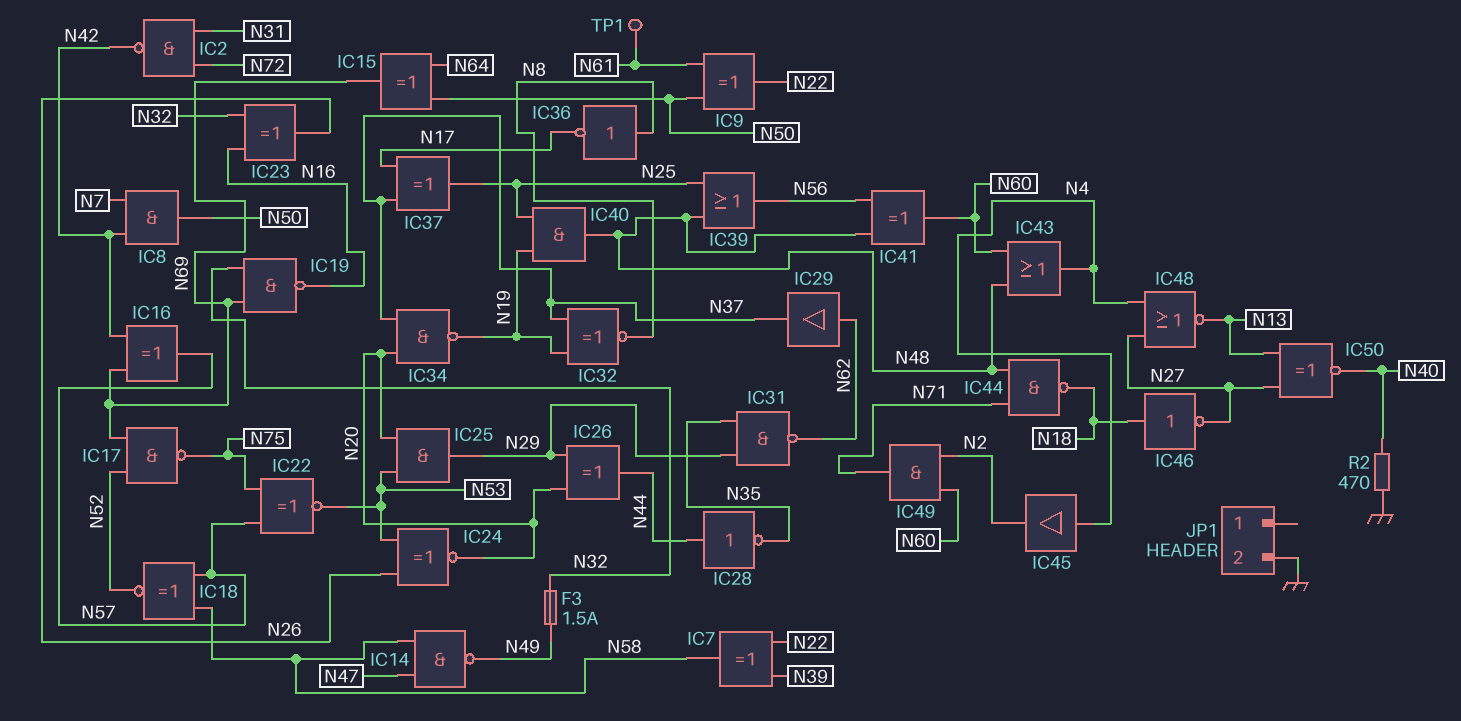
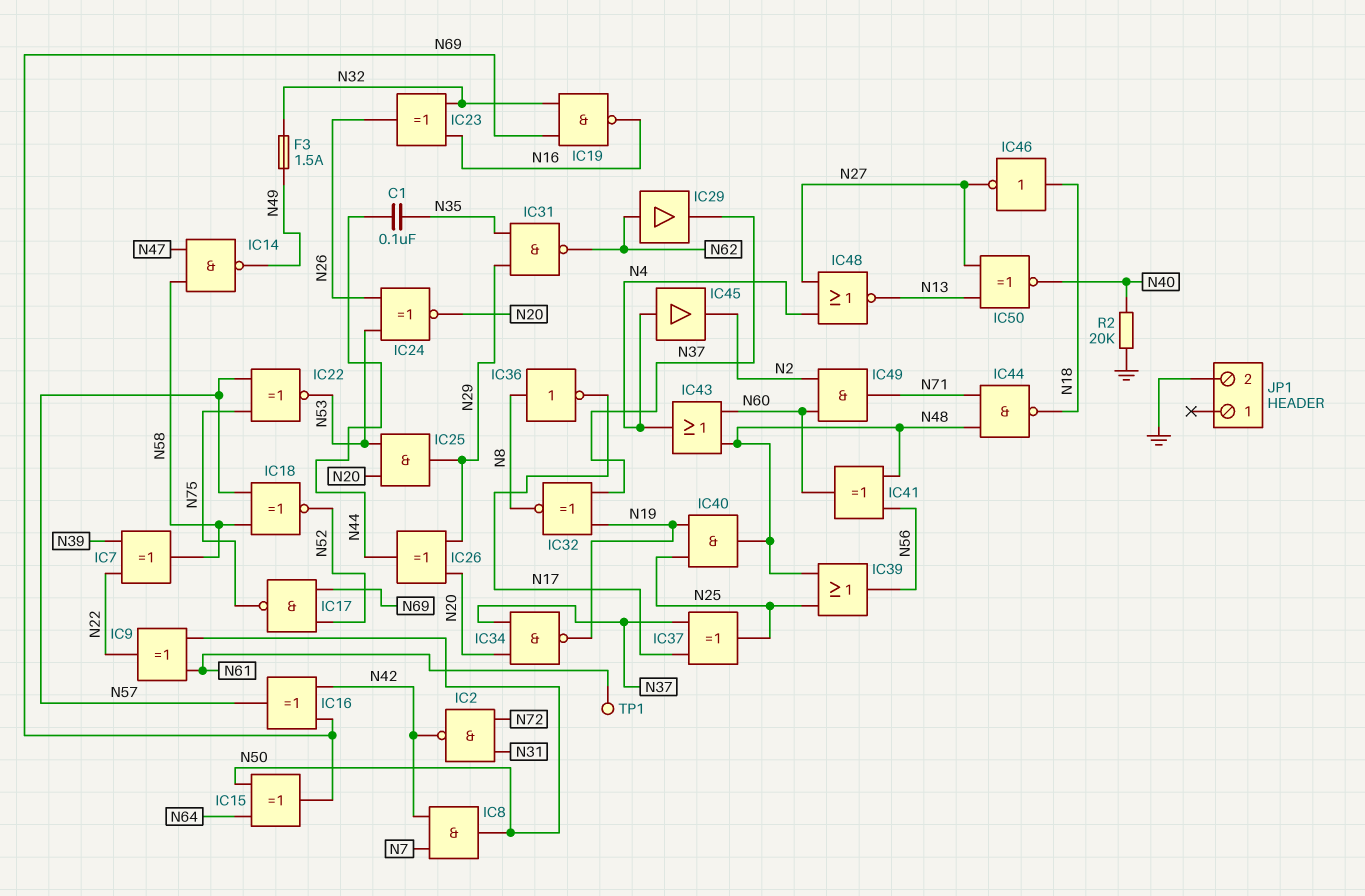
C1: none -> 100nF (N35, N44)
IC28: NOT (in N44, out N35) -> none
R2: 470 (GND, N40) -> 20k (GND, N40)

